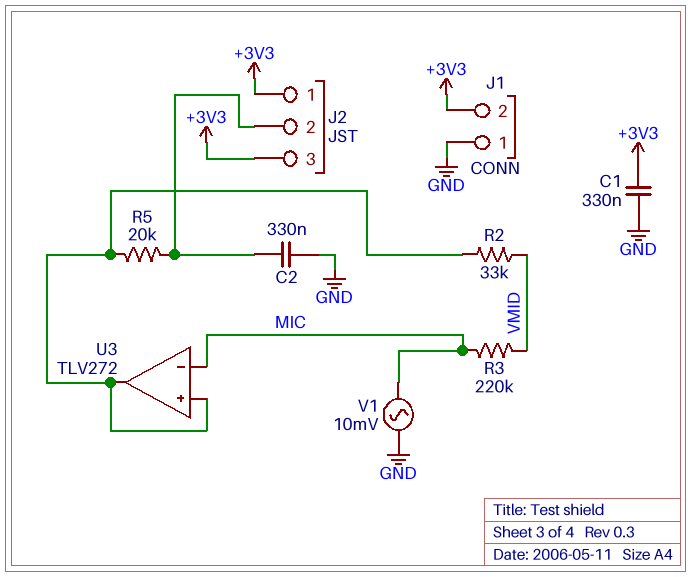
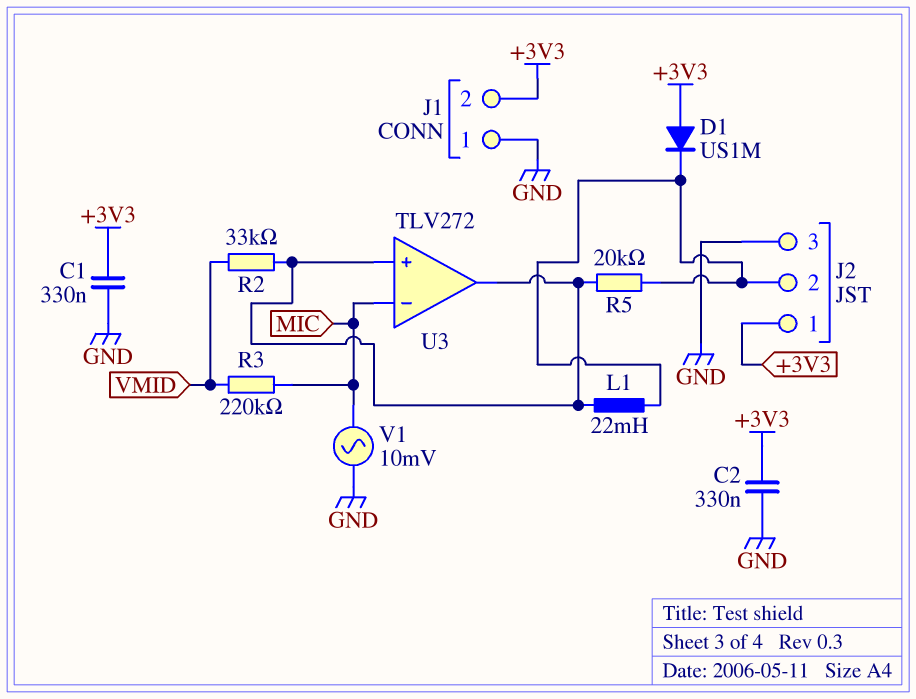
C2: 330nF (GND, J2/2) -> 330nF (+3V3, GND)
D1: none -> diode US1M (A +3V3, K J2/2)
J2 pin 3: +3V3 -> GND
L1: none -> 22mH (J2/2, U3/in+)

